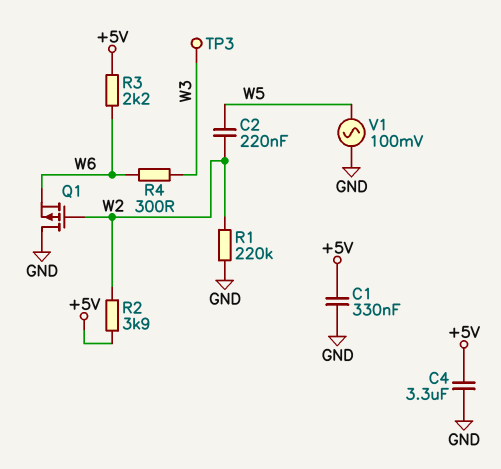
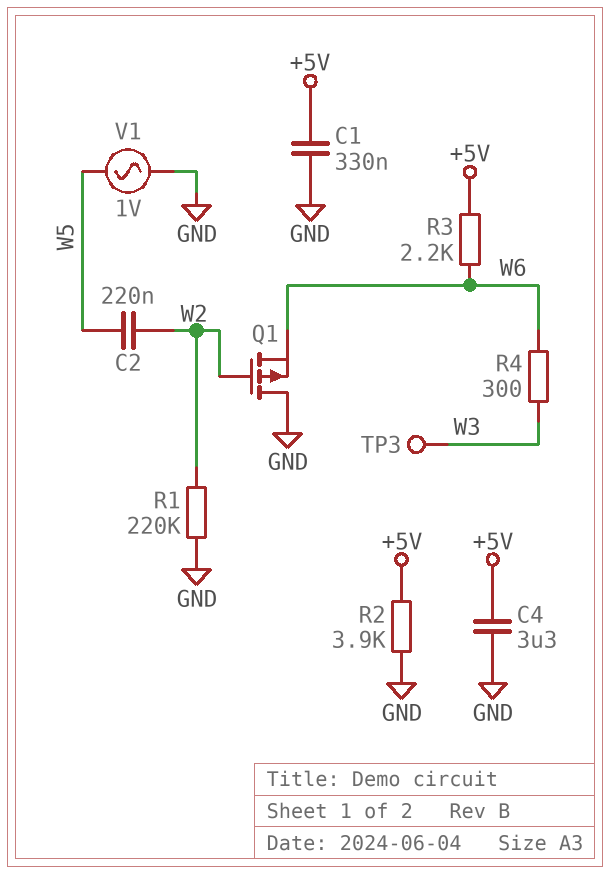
R2: 3.9k (+5V, W2) -> 3.9k (+5V, GND)
V1: AC 100mV (GND, W5) -> AC 1V (GND, W5)

